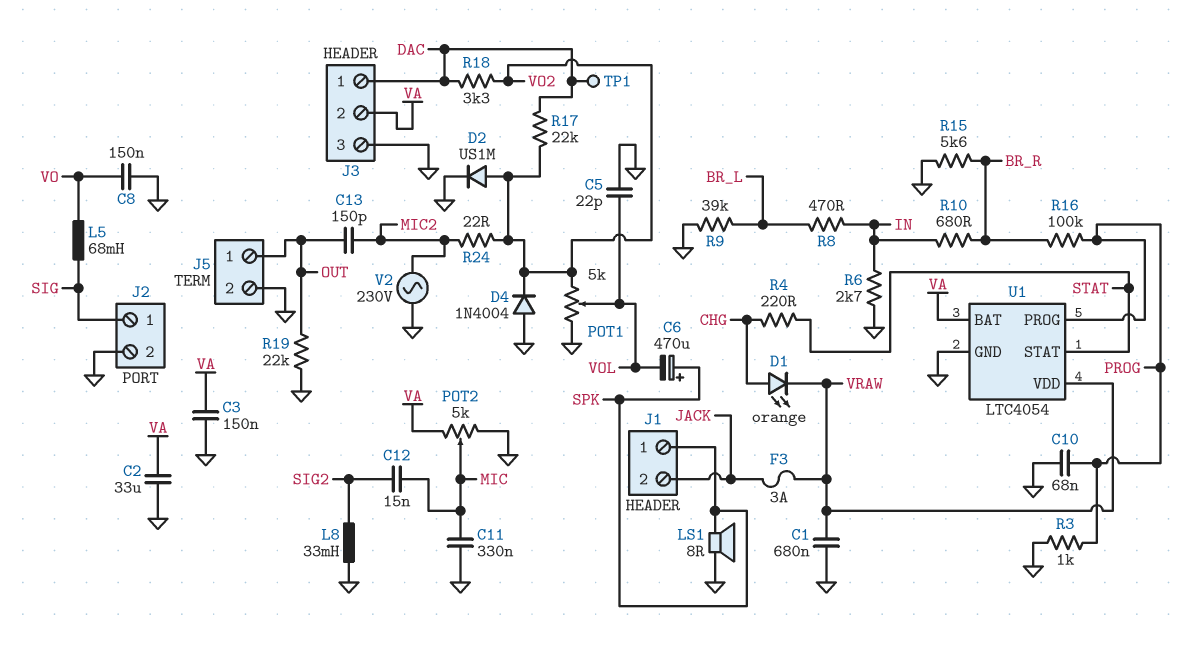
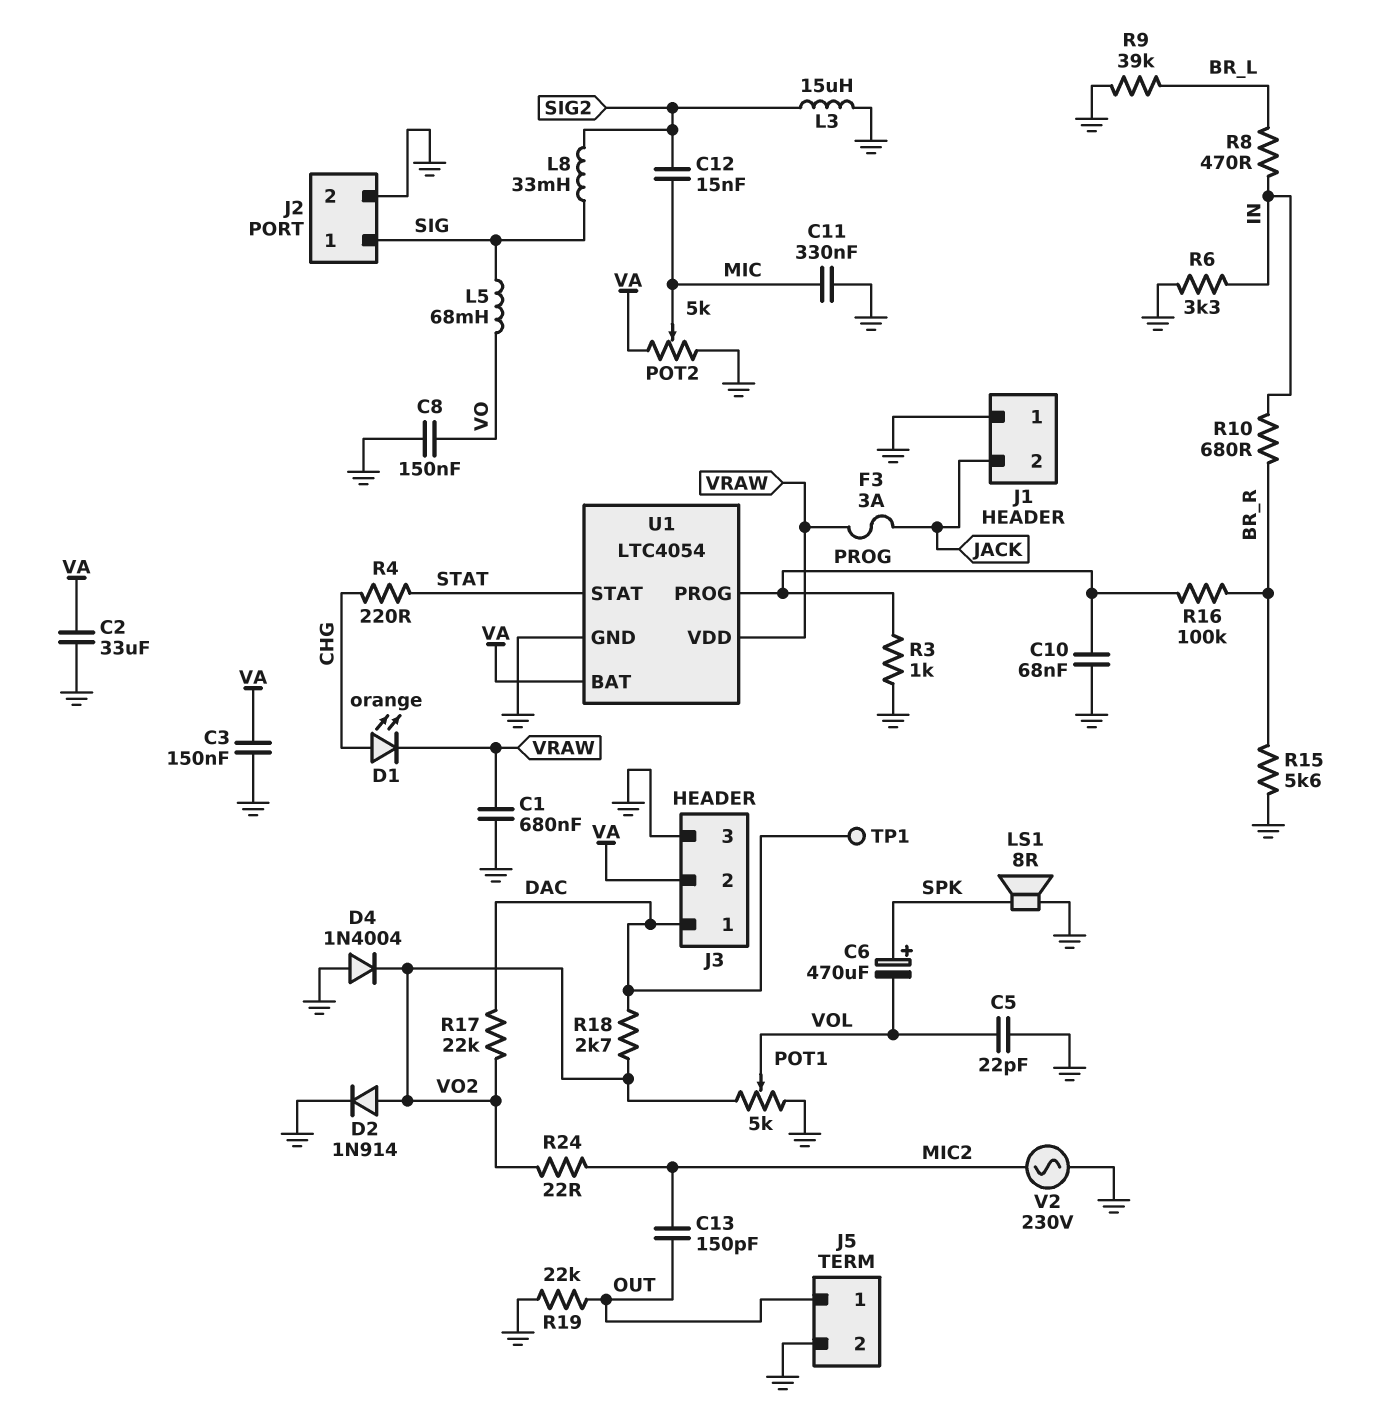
D2: diode US1M (A VO2, K GND) -> diode 1N914 (A VO2, K GND)
J1 pin 1: SPK -> GND
L3: none -> 15uH (GND, SIG2)
L8: 33mH (GND, SIG2) -> 33mH (SIG, SIG2)
R6: 2.7k (GND, IN) -> 3.3k (GND, IN)
R18: 3.3k (DAC, VO2) -> 2.7k (DAC, VO2)

